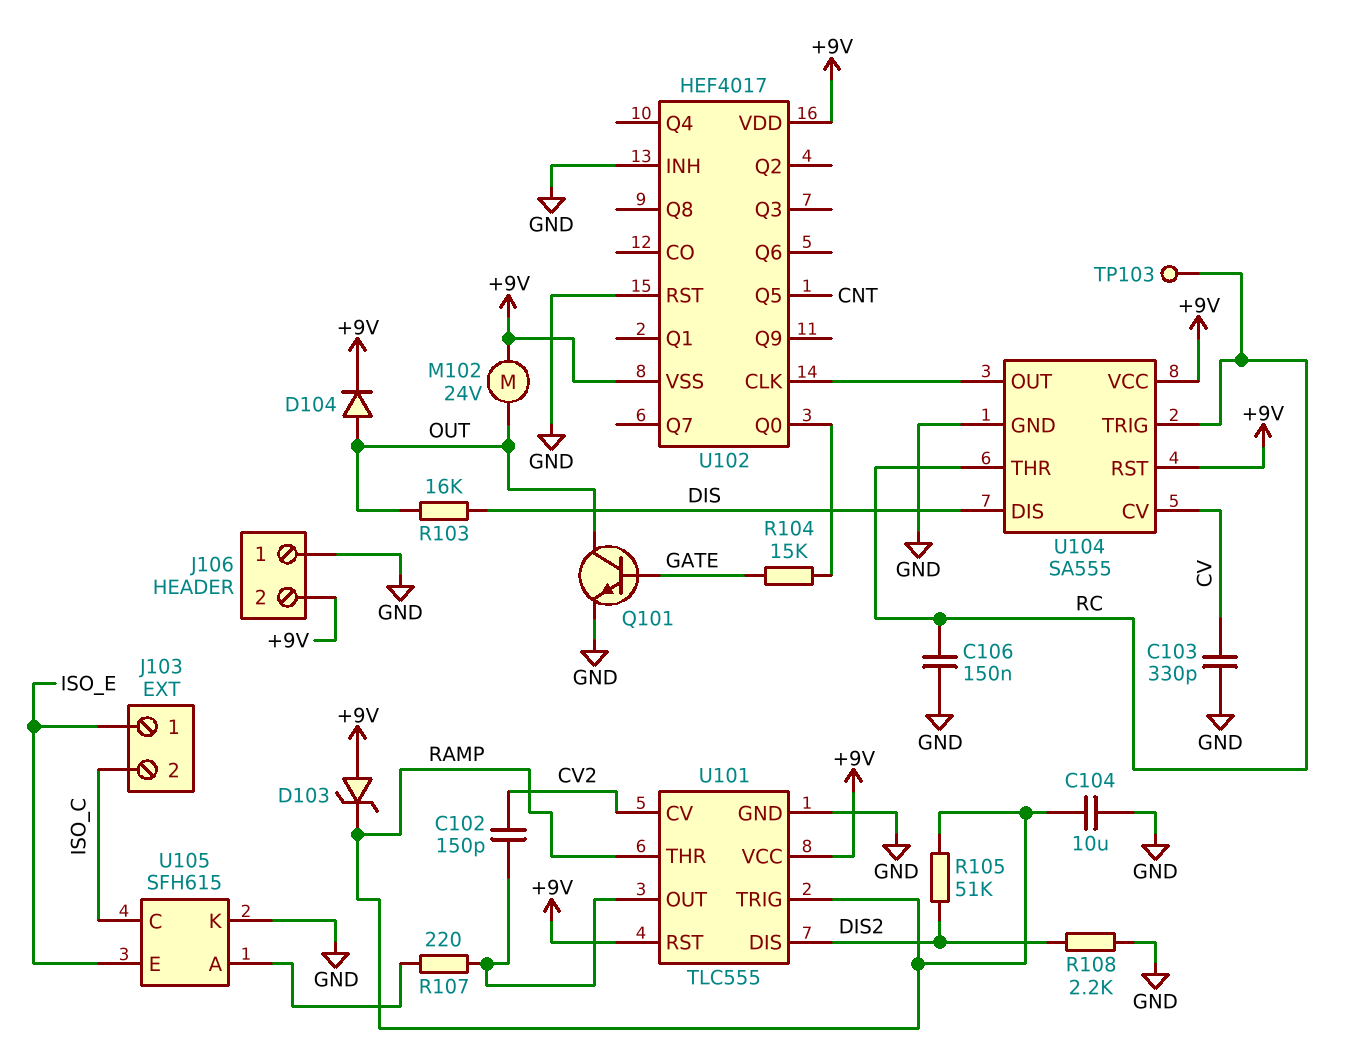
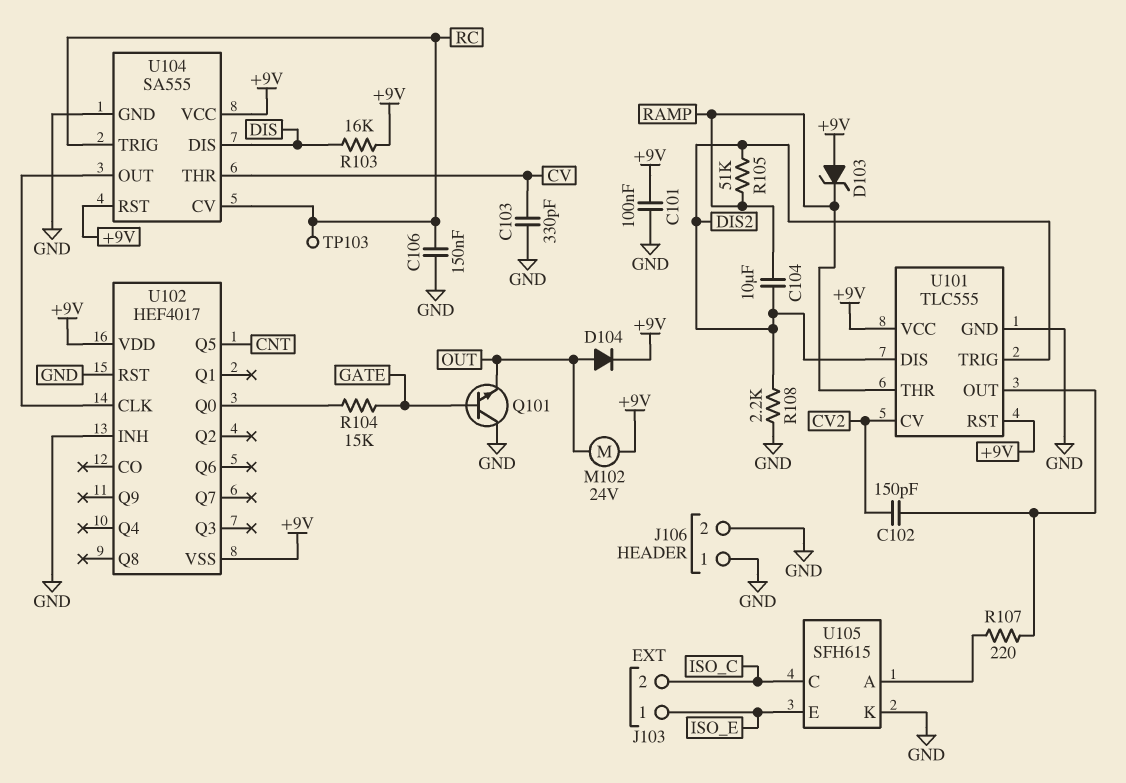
C101: none -> 100nF (+9V, GND)
C104: 10uF (GND, RAMP) -> 10uF (DIS2, RAMP)
J106 pin 2: +9V -> GND
Q101: NPN (B GATE, C OUT, E GND) -> NPN (B GATE, C GND, E OUT)
R103: 16k (DIS, OUT) -> 16k (+9V, DIS)
U101 pin TRIG: RAMP -> DIS2
U104 pin CV: CV -> RC
U104 pin THR: RC -> CV

